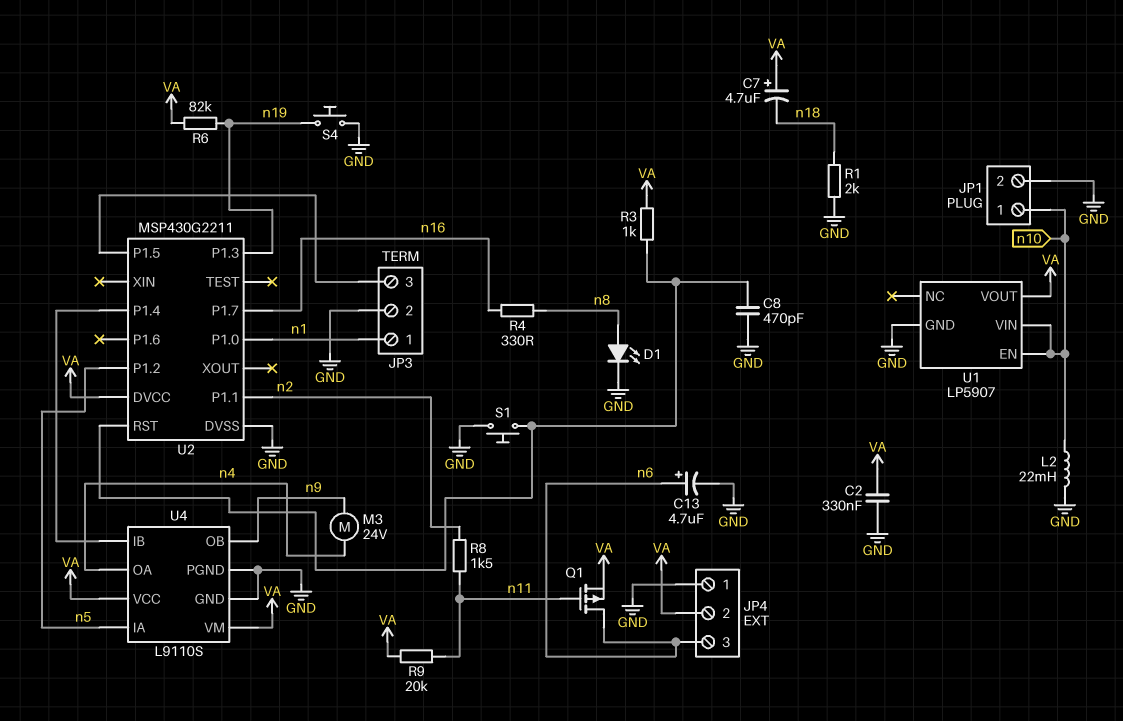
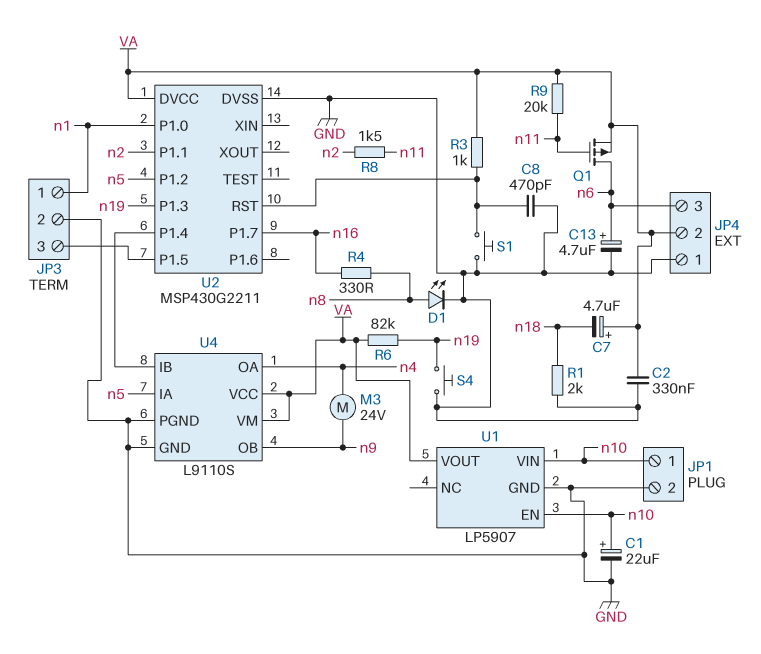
C1: none -> 22uF (plus n10, minus GND)
L2: 22mH (GND, n10) -> none

